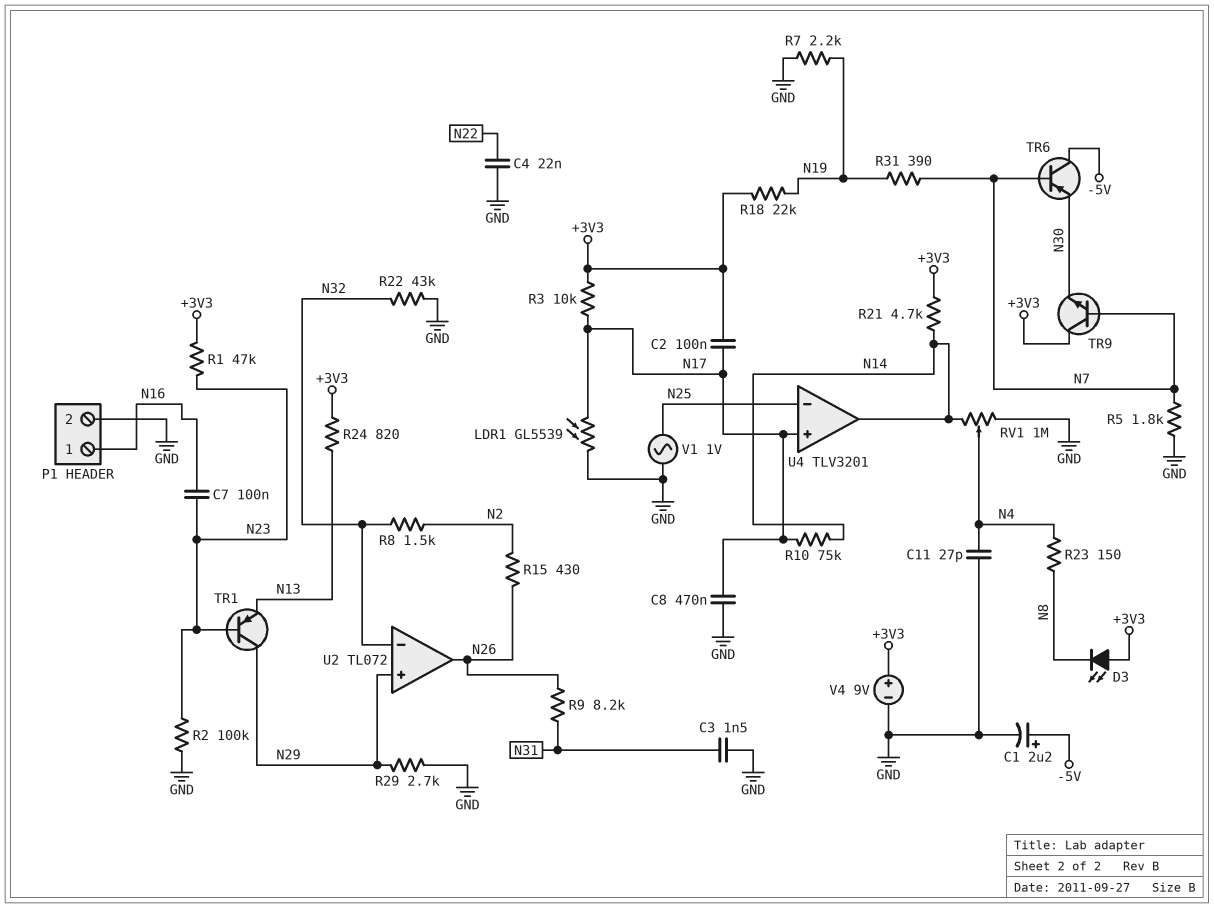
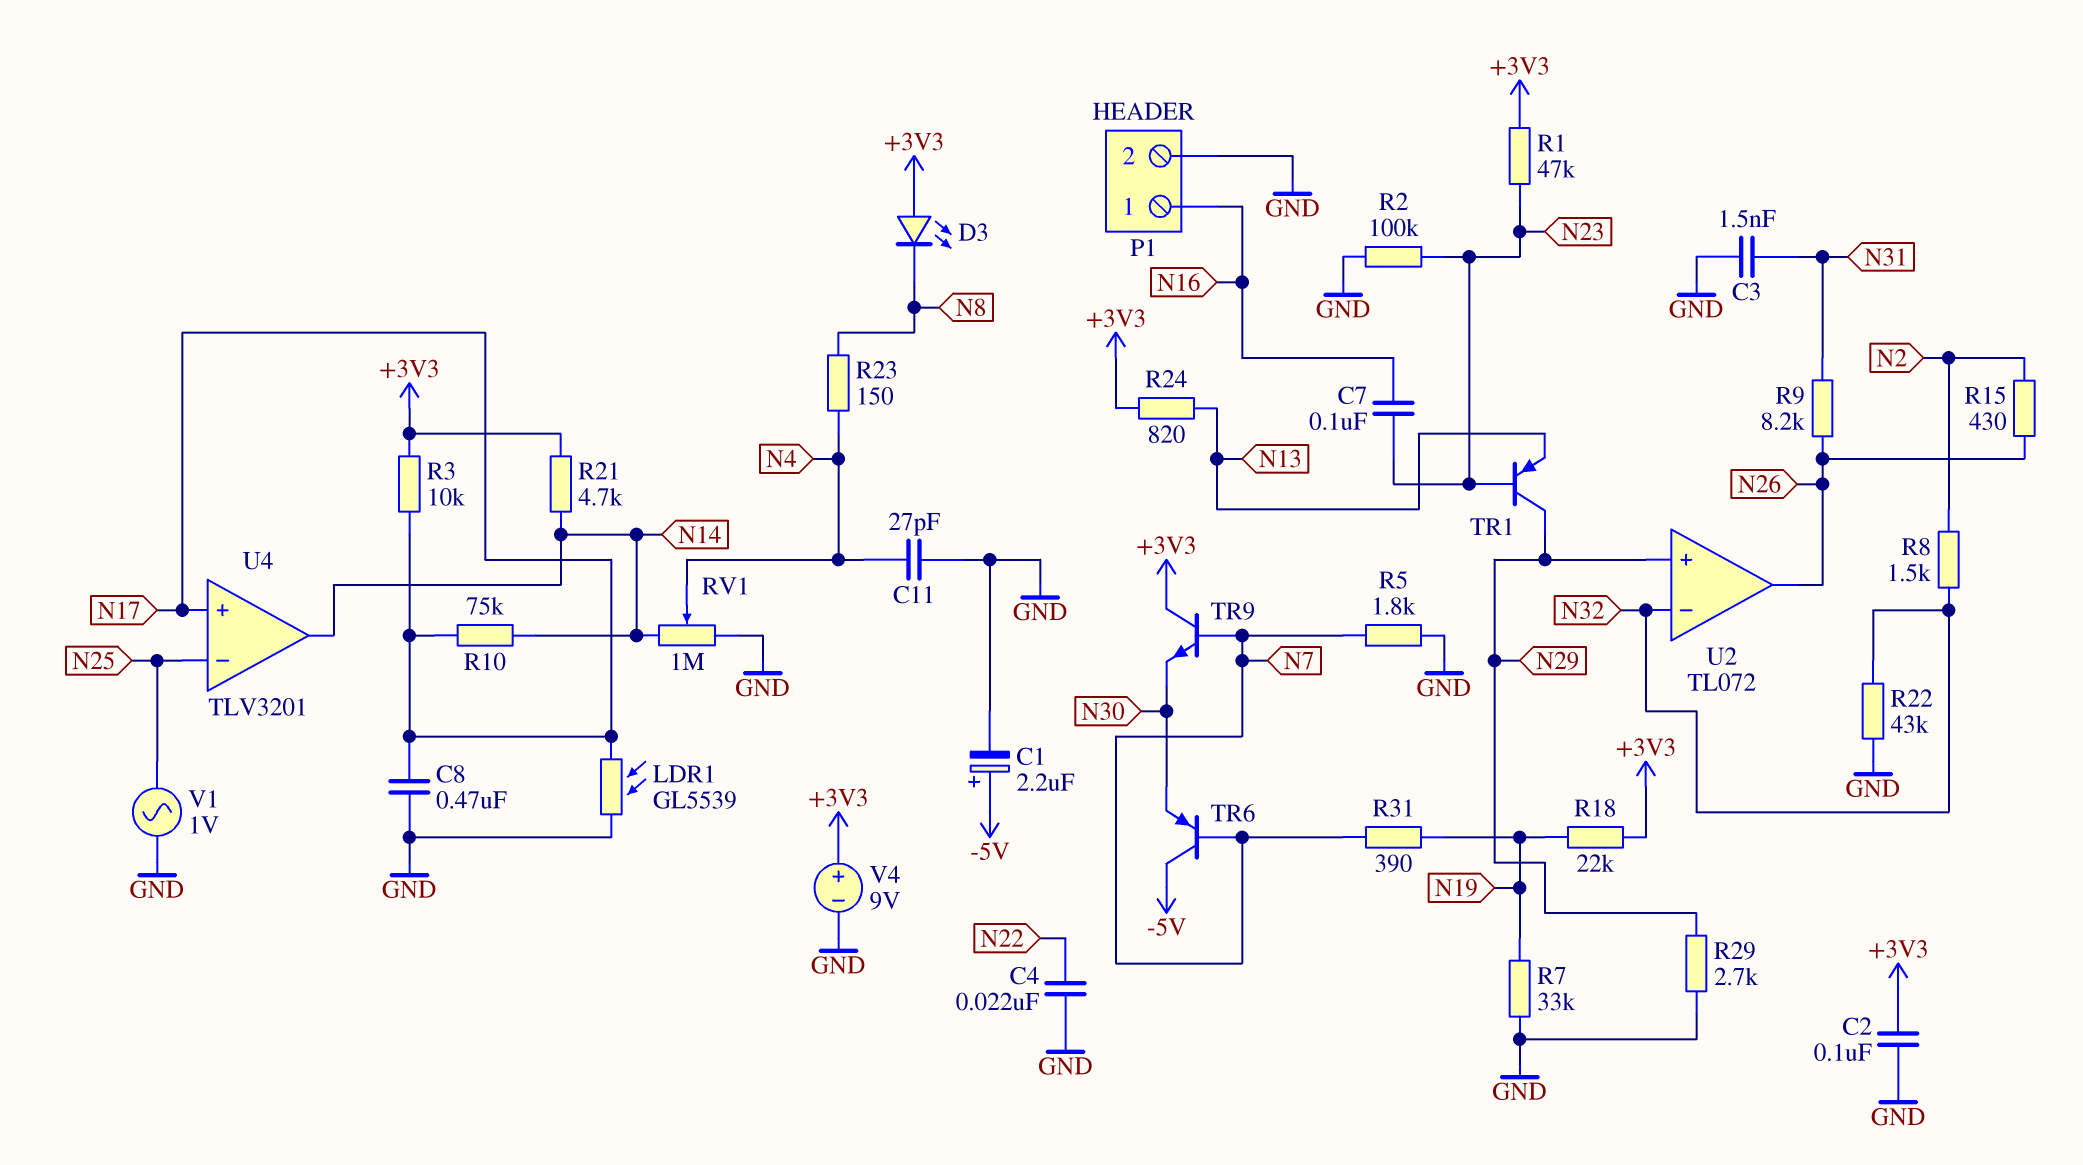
C2: 100nF (+3V3, N17) -> 100nF (+3V3, GND)
R7: 2.2k (GND, N19) -> 33k (GND, N19)

